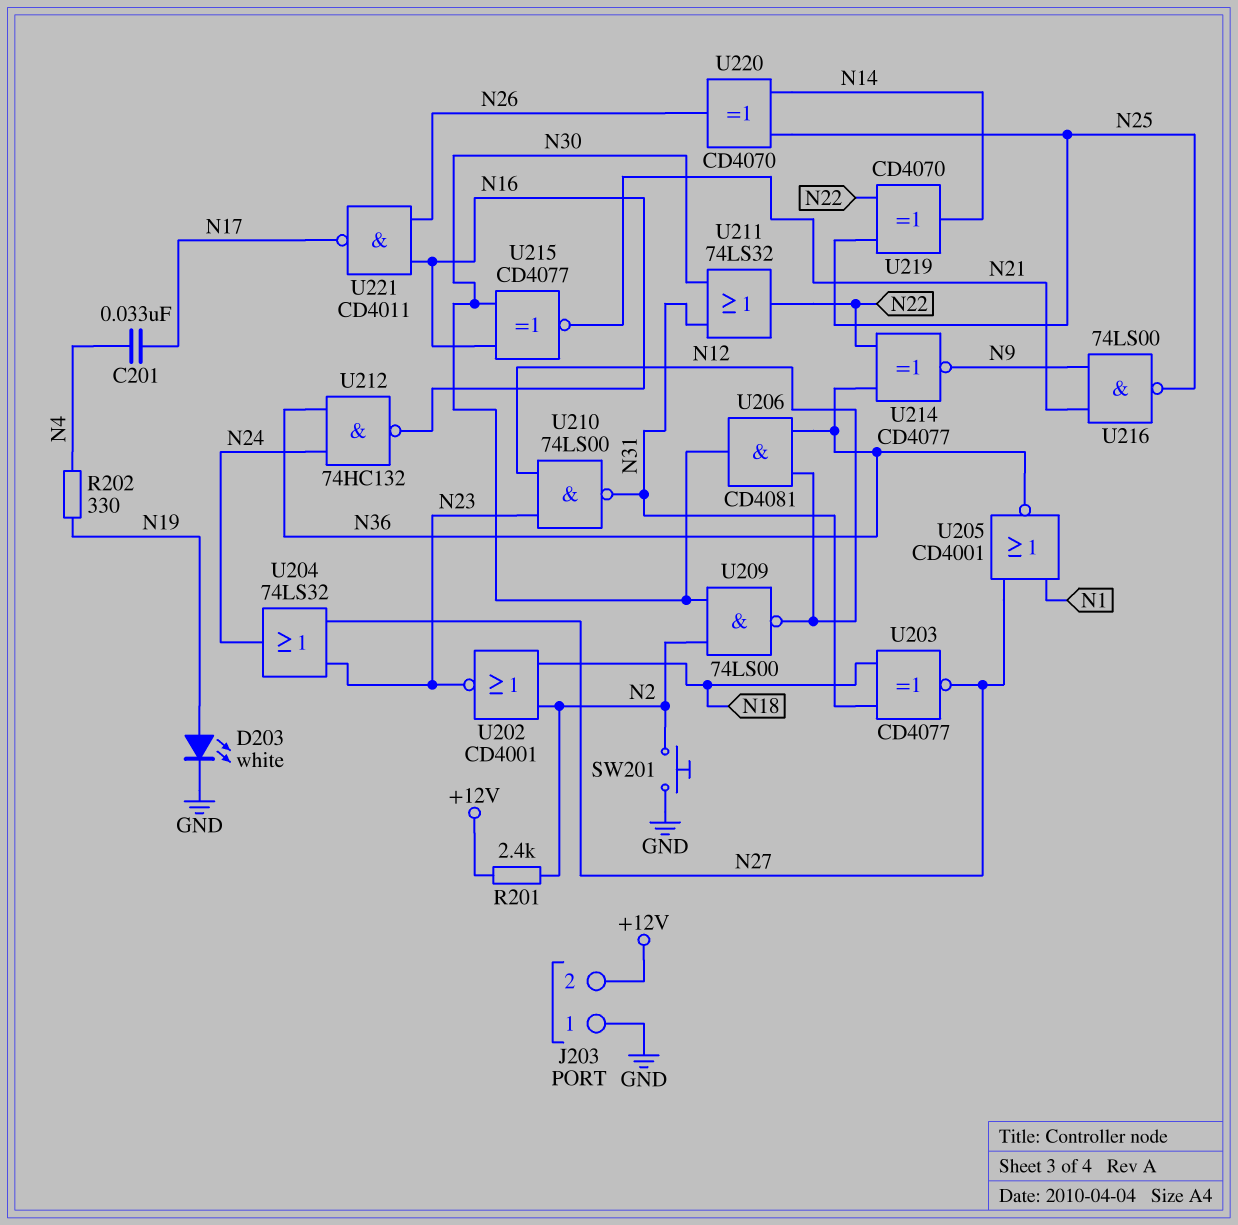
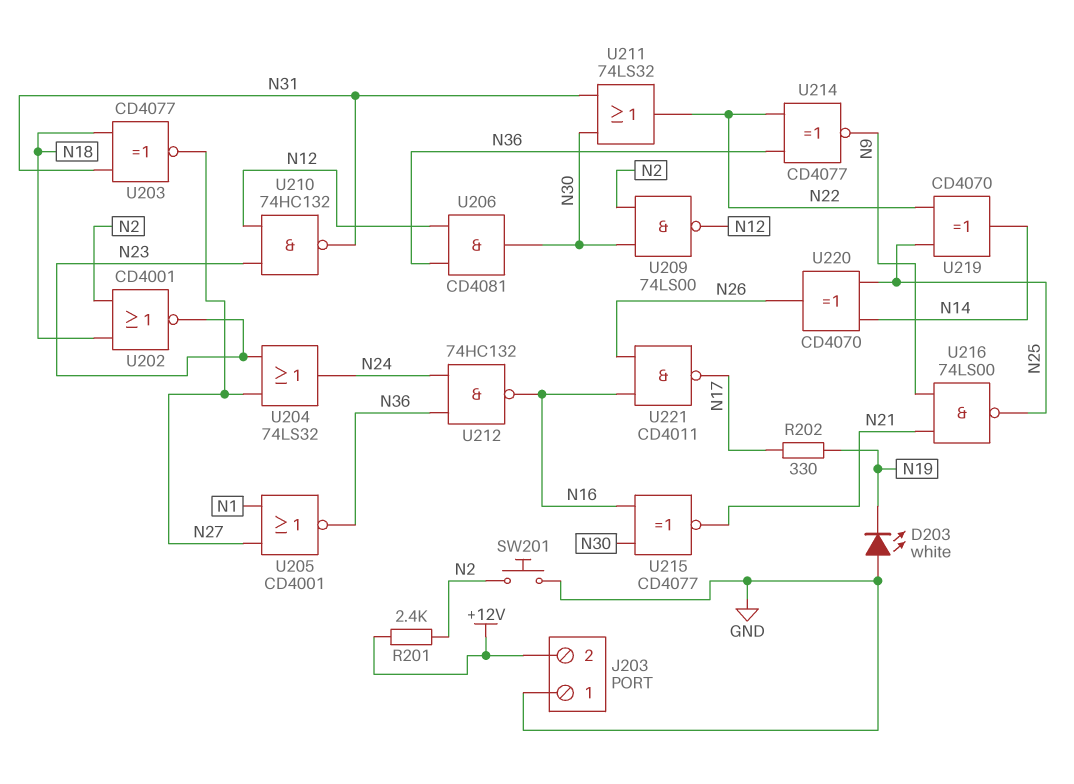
C201: 33nF (N4, N17) -> none
D203: LED white (A N19, K GND) -> LED white (A GND, K N19)
R202: 330 (N4, N19) -> 330 (N17, N19)
U210: NAND 74LS00 (in N12, in N23, out N31) -> NAND 74HC132 (in N12, in N23, out N31)

